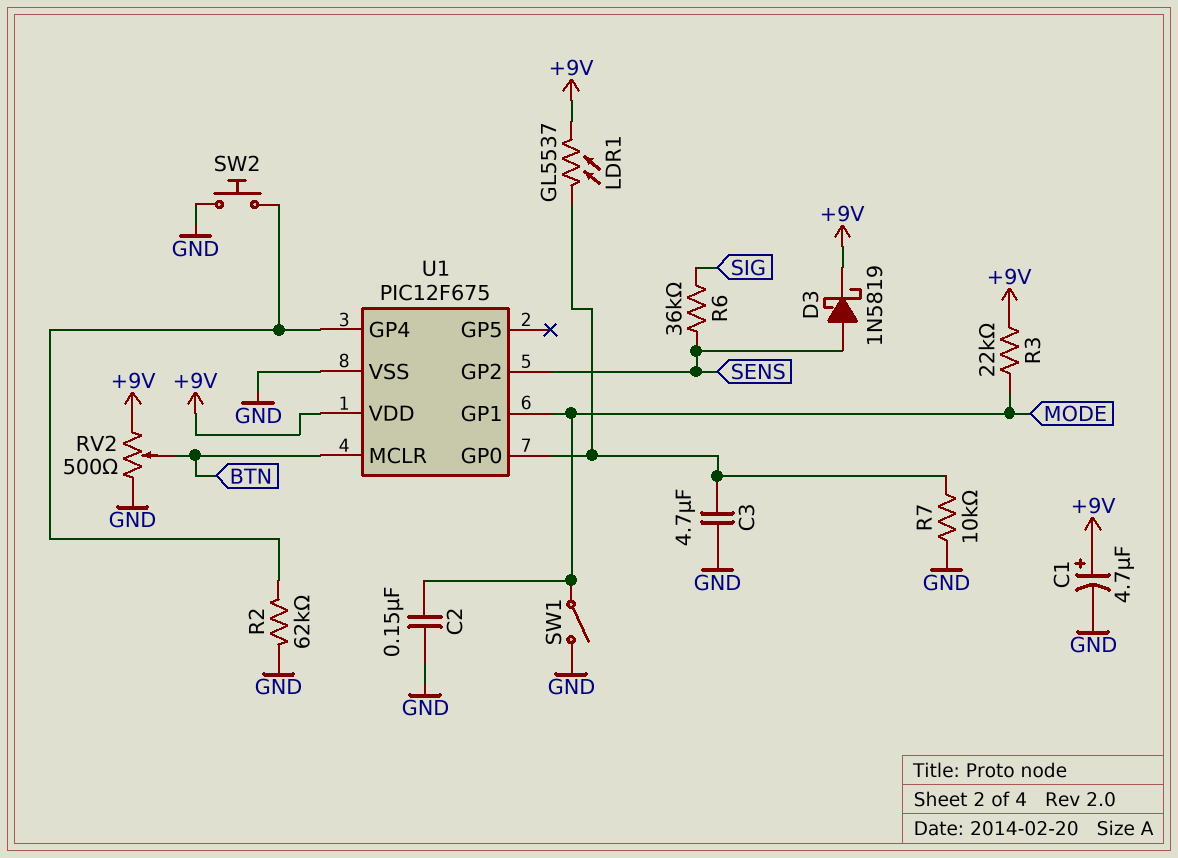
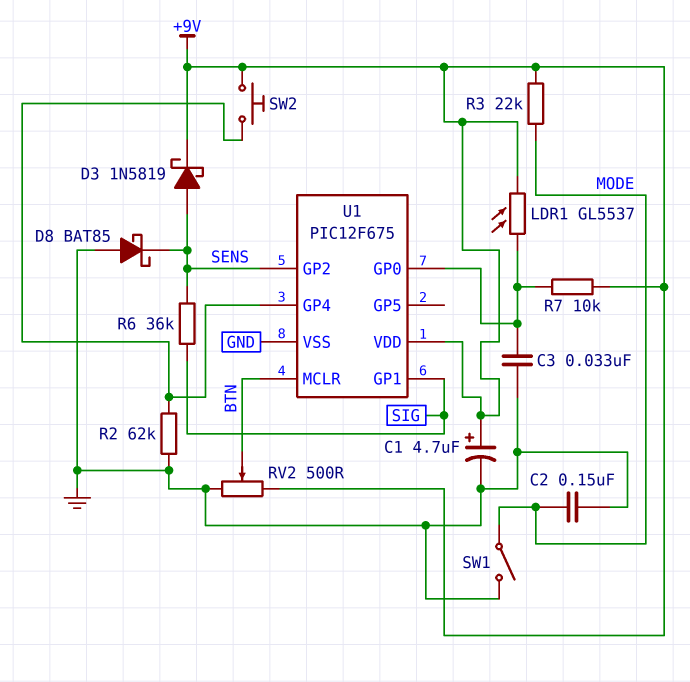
C3: 4.7uF (GND, U1/GP0) -> 33nF (GND, U1/GP0)
D8: none -> schottky BAT85 (A GND, K SENS)
R7: 10k (GND, U1/GP0) -> 10k (+9V, U1/GP0)
SW2: button (GND, U1/GP4) -> button (+9V, U1/GP4)
U1 pin GP1: MODE -> SIG

